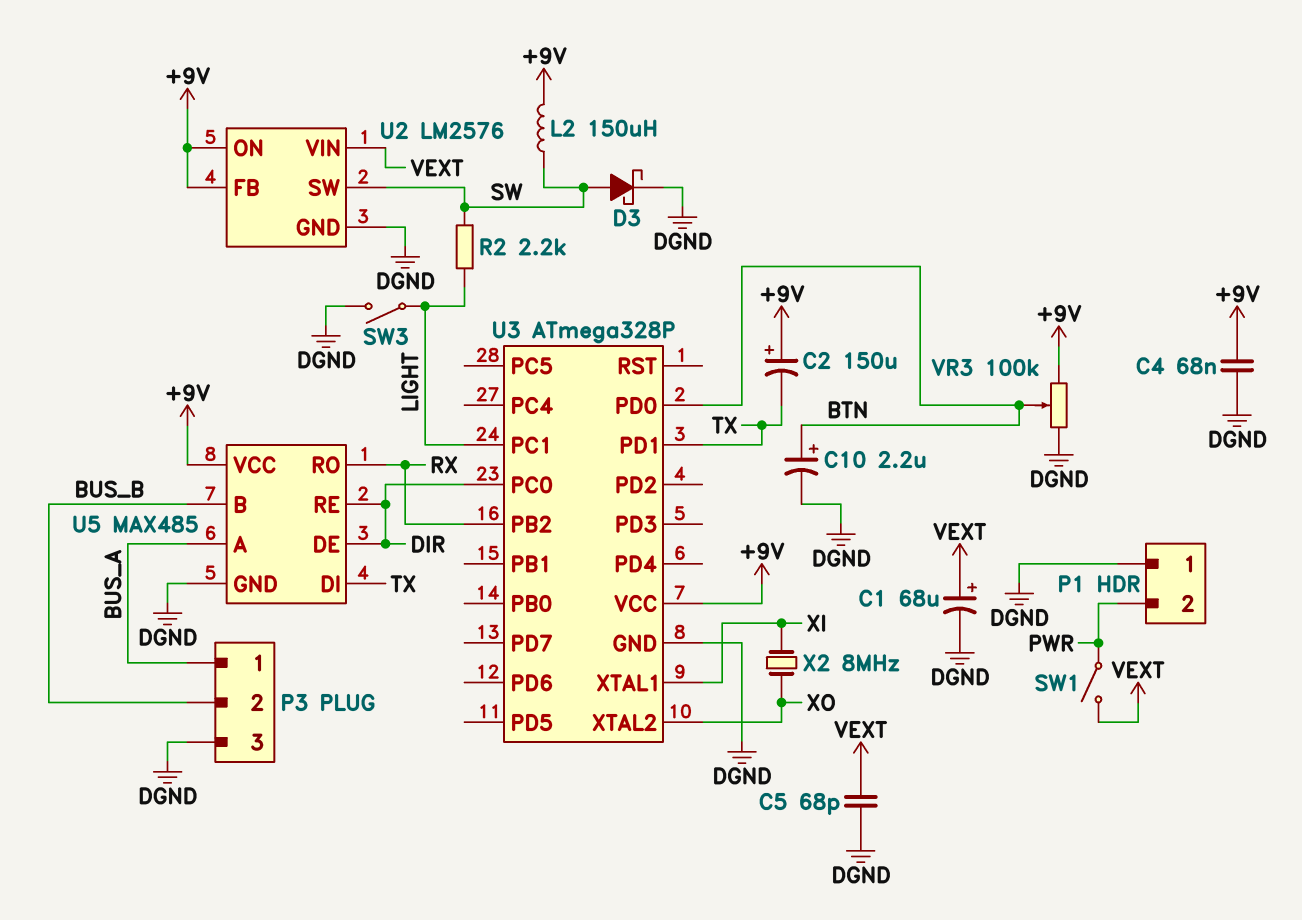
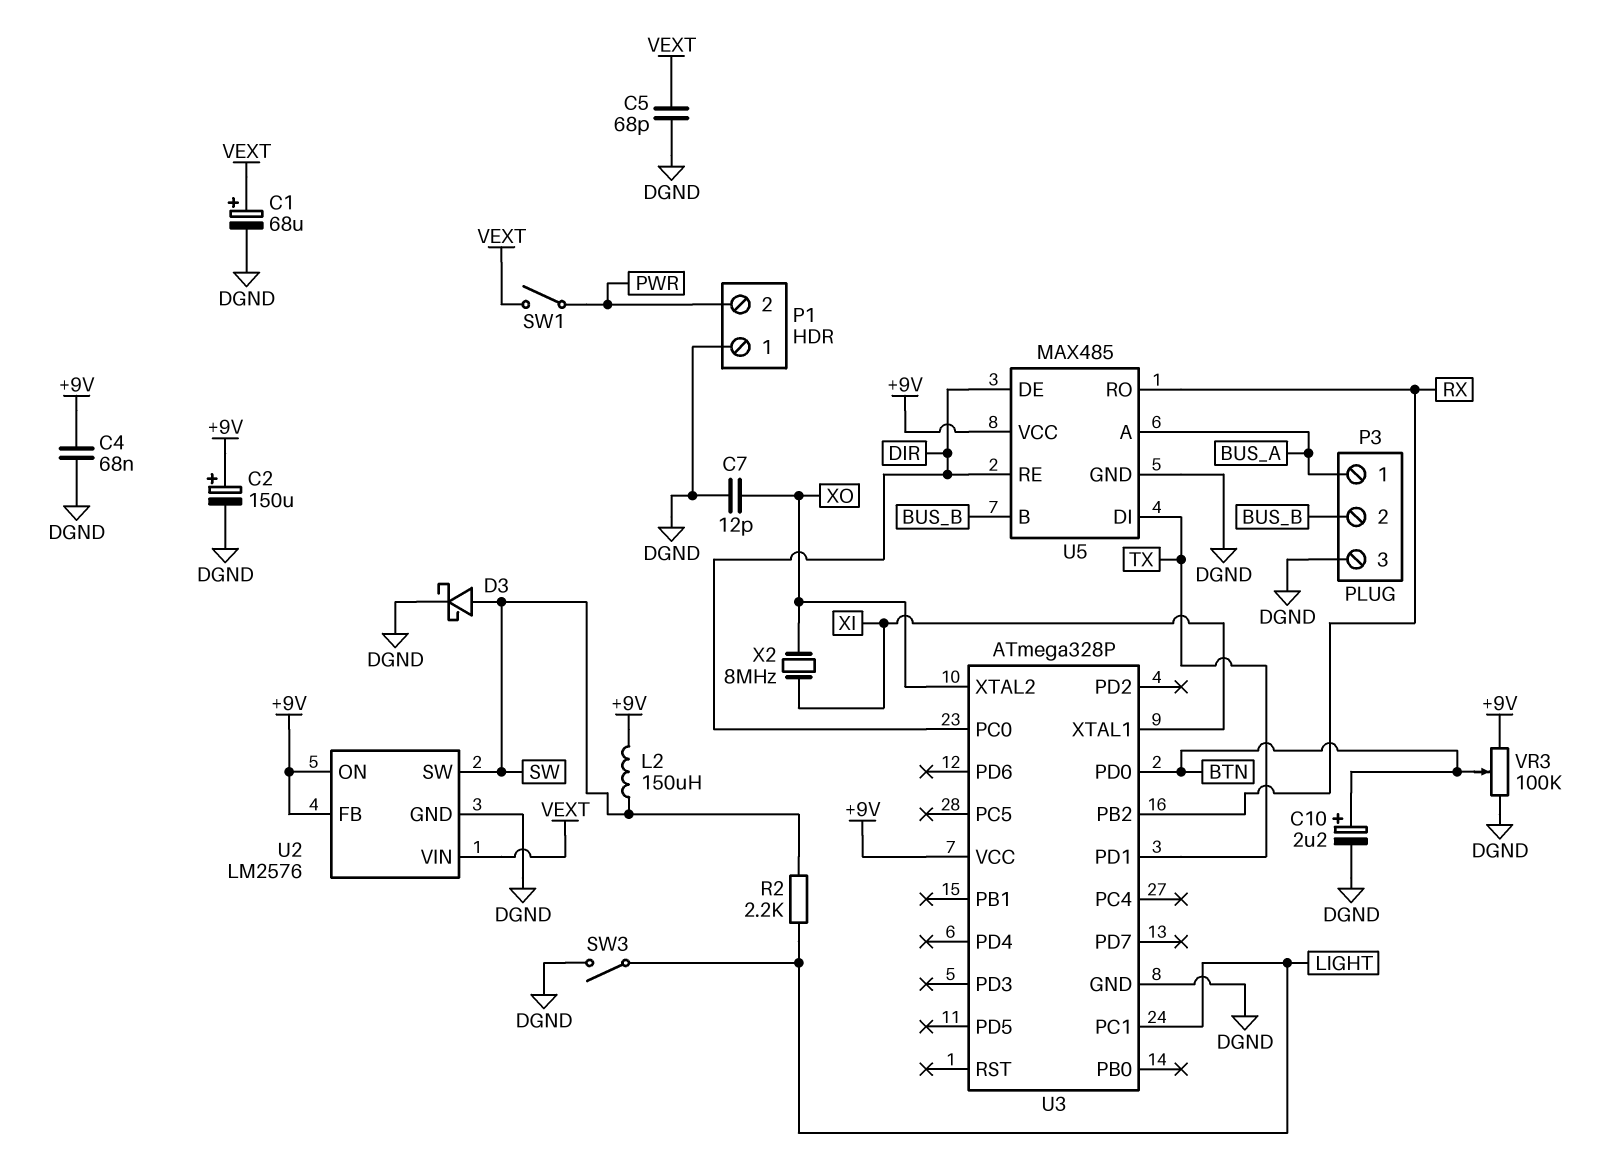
C2: 150uF (plus +9V, minus TX) -> 150uF (plus +9V, minus DGND)
C7: none -> 12pF (DGND, XO)

